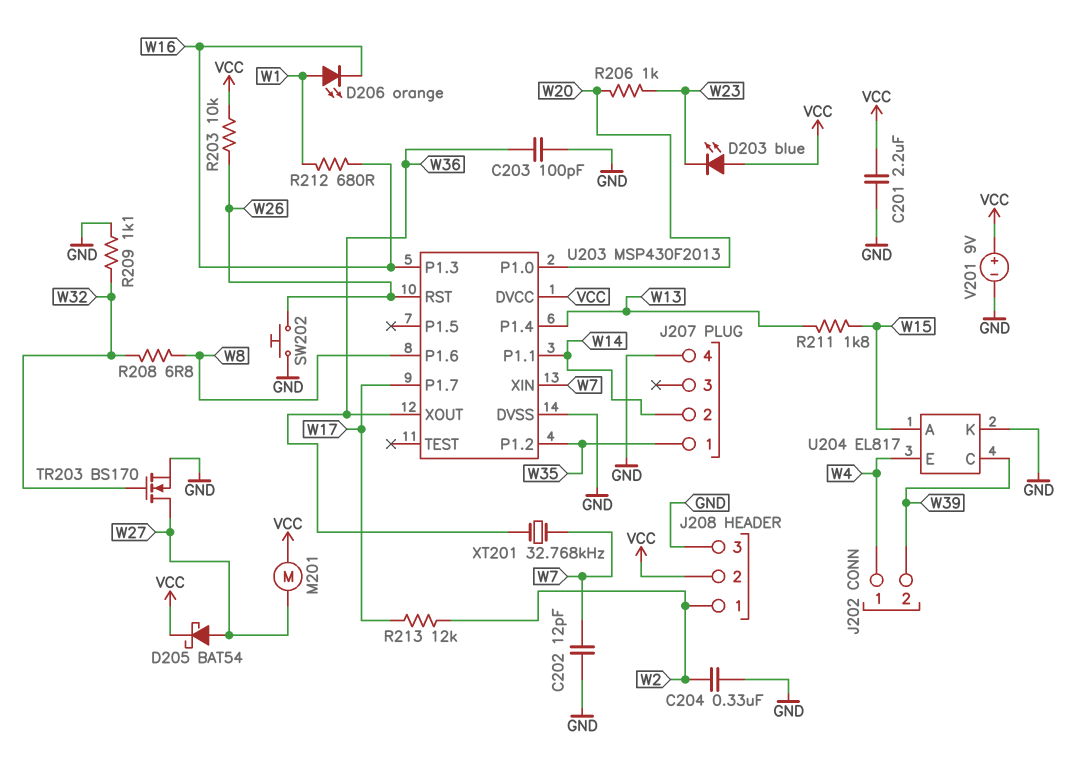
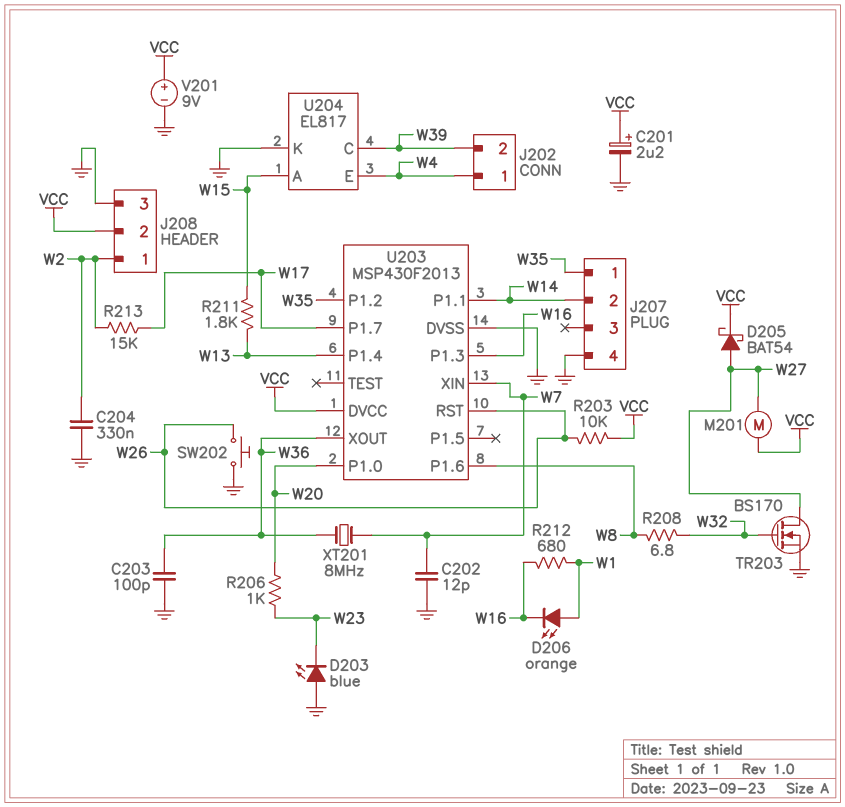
C201: 2.2uF (GND, VCC) -> 2.2uF (plus VCC, minus GND)
D203: LED blue (A VCC, K W23) -> LED blue (A GND, K W23)
R209: 1.1k (GND, W32) -> none
R213: 12k (W2, W17) -> 15k (W2, W17)
XT201: 32.768kHz (W7, W36) -> 8MHz (W7, W36)

